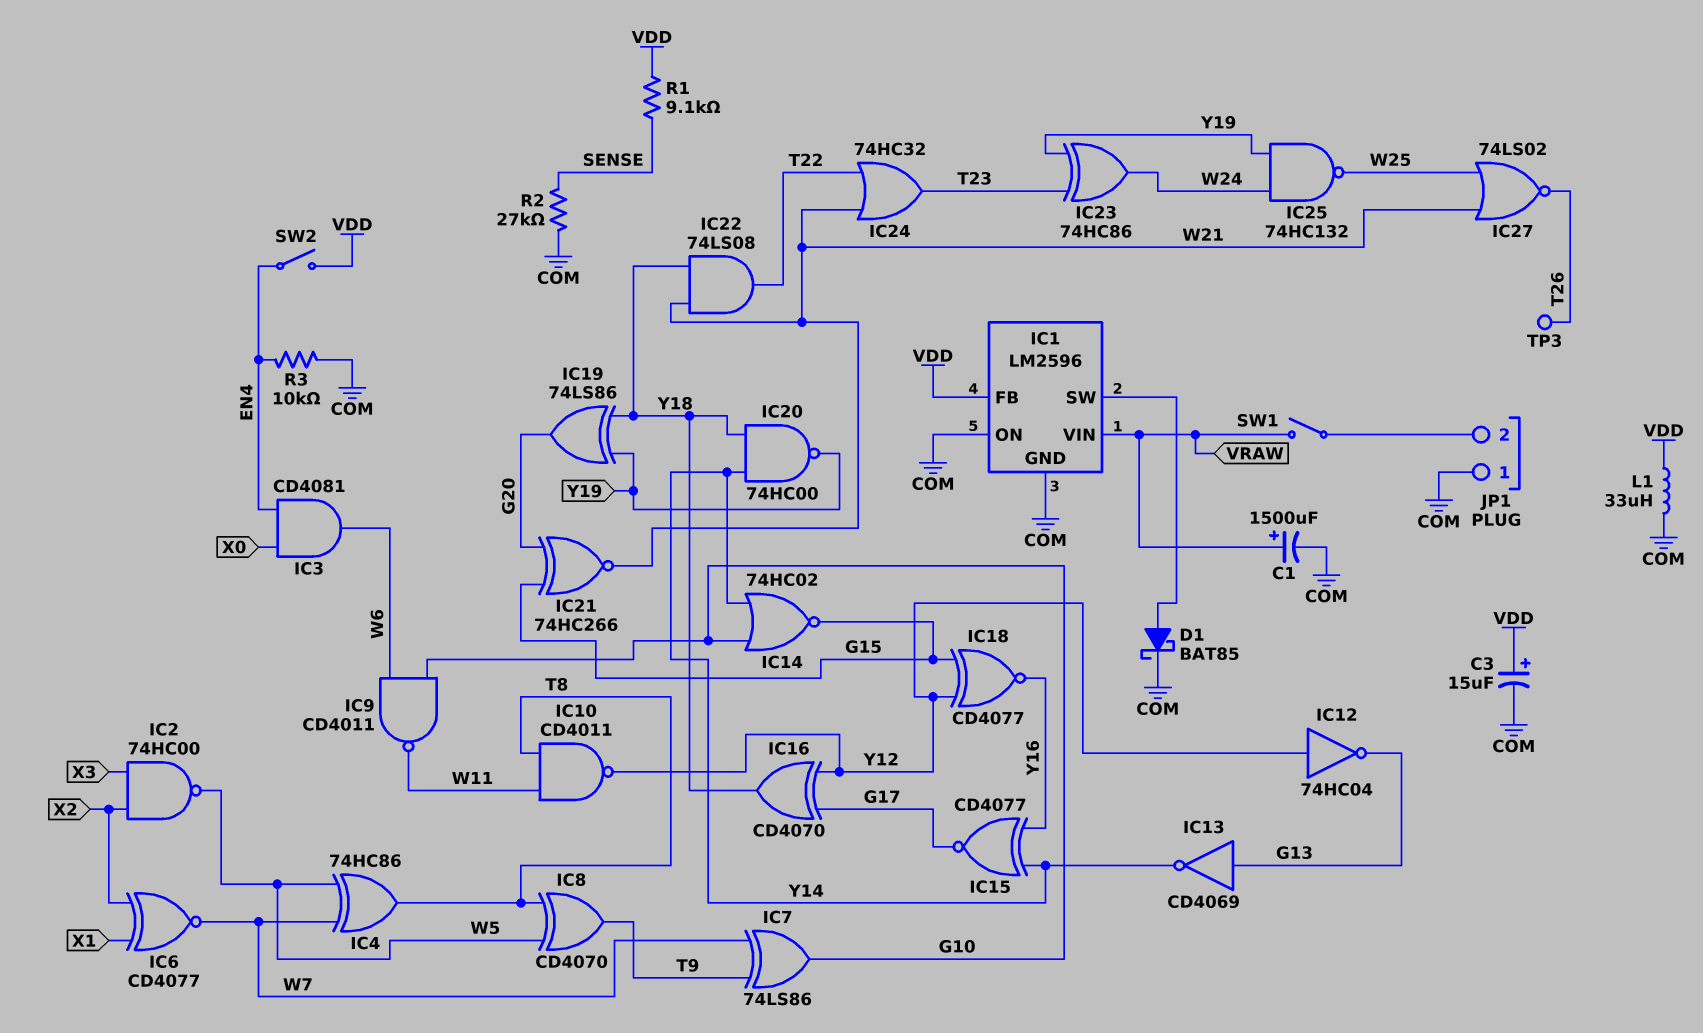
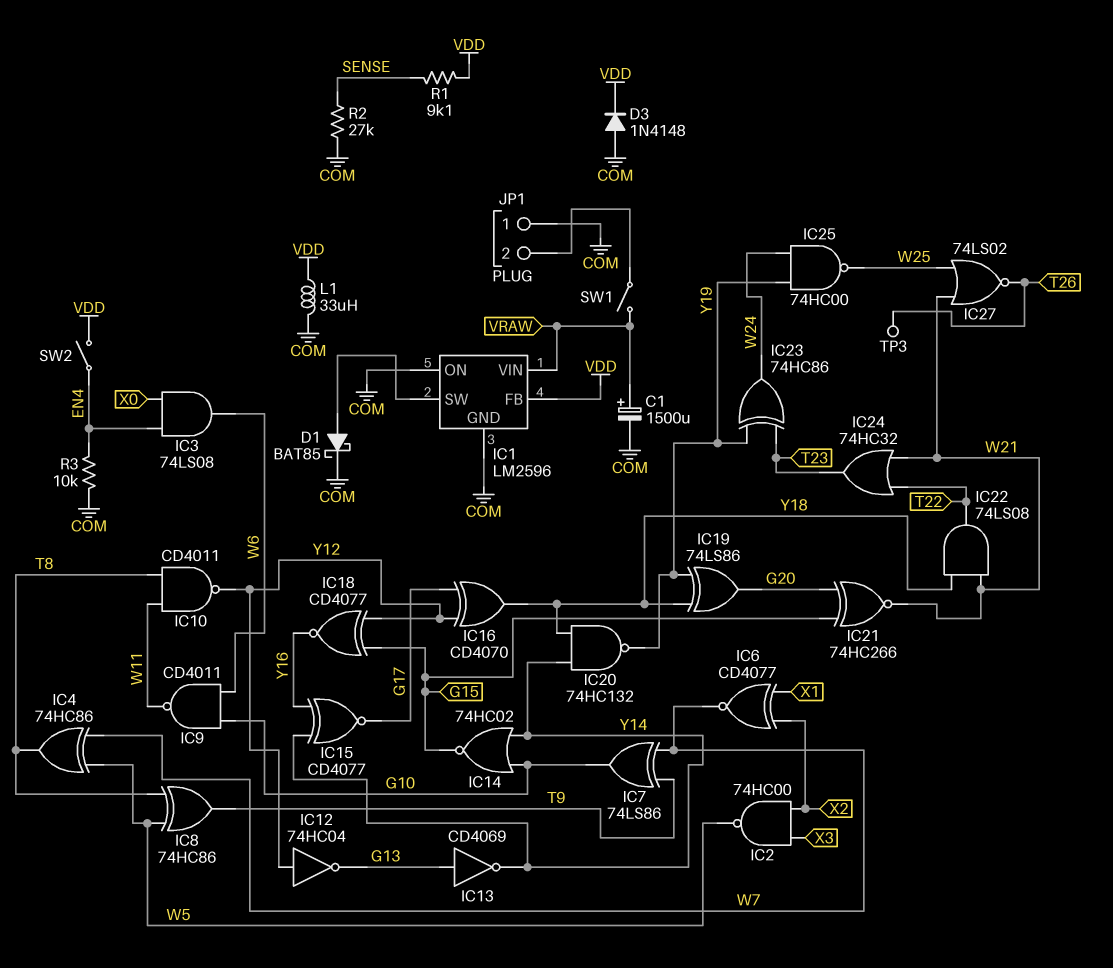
C3: 15uF (plus VDD, minus COM) -> none
D3: none -> diode 1N4148 (A COM, K VDD)
IC3: AND CD4081 (in EN4, in X0, out W6) -> AND 74LS08 (in EN4, in X0, out W6)
IC8: XOR CD4070 (in T8, in W5, out T9) -> XOR 74HC86 (in T8, in W5, out T9)
IC20: NAND 74HC00 (in Y14, in Y18, out Y19) -> NAND 74HC132 (in Y14, in Y18, out Y19)
IC25: NAND 74HC132 (in W24, in Y19, out W25) -> NAND 74HC00 (in W24, in Y19, out W25)

